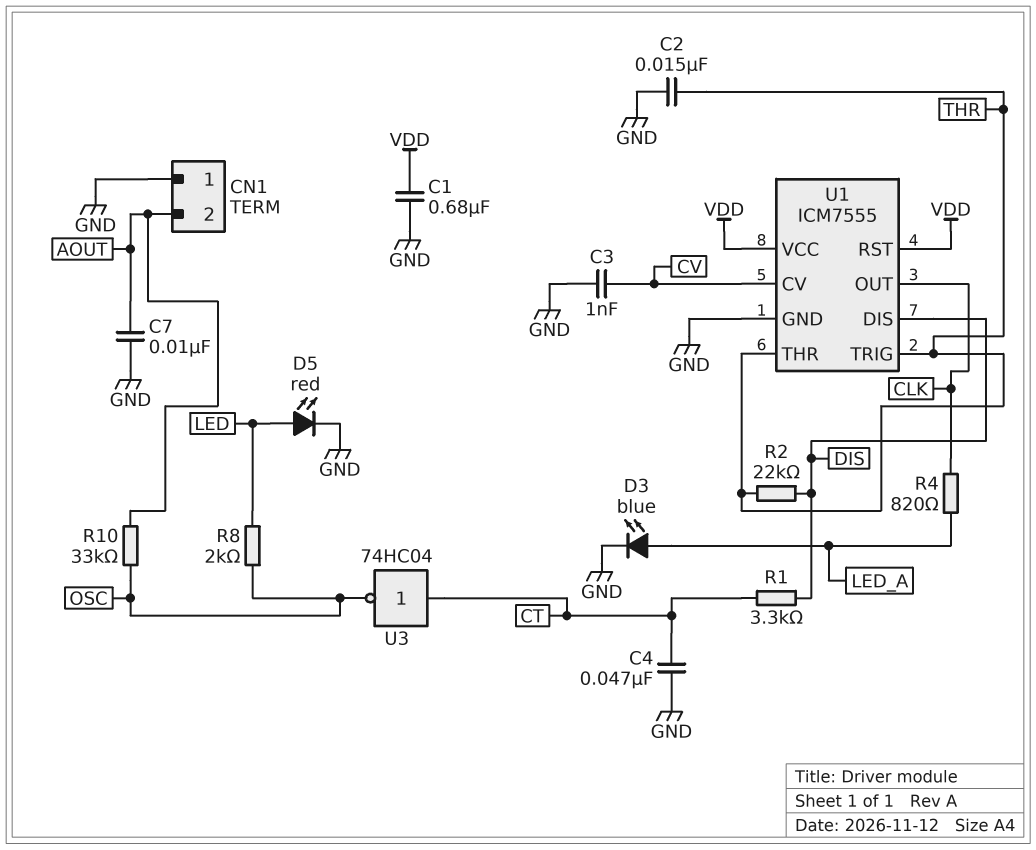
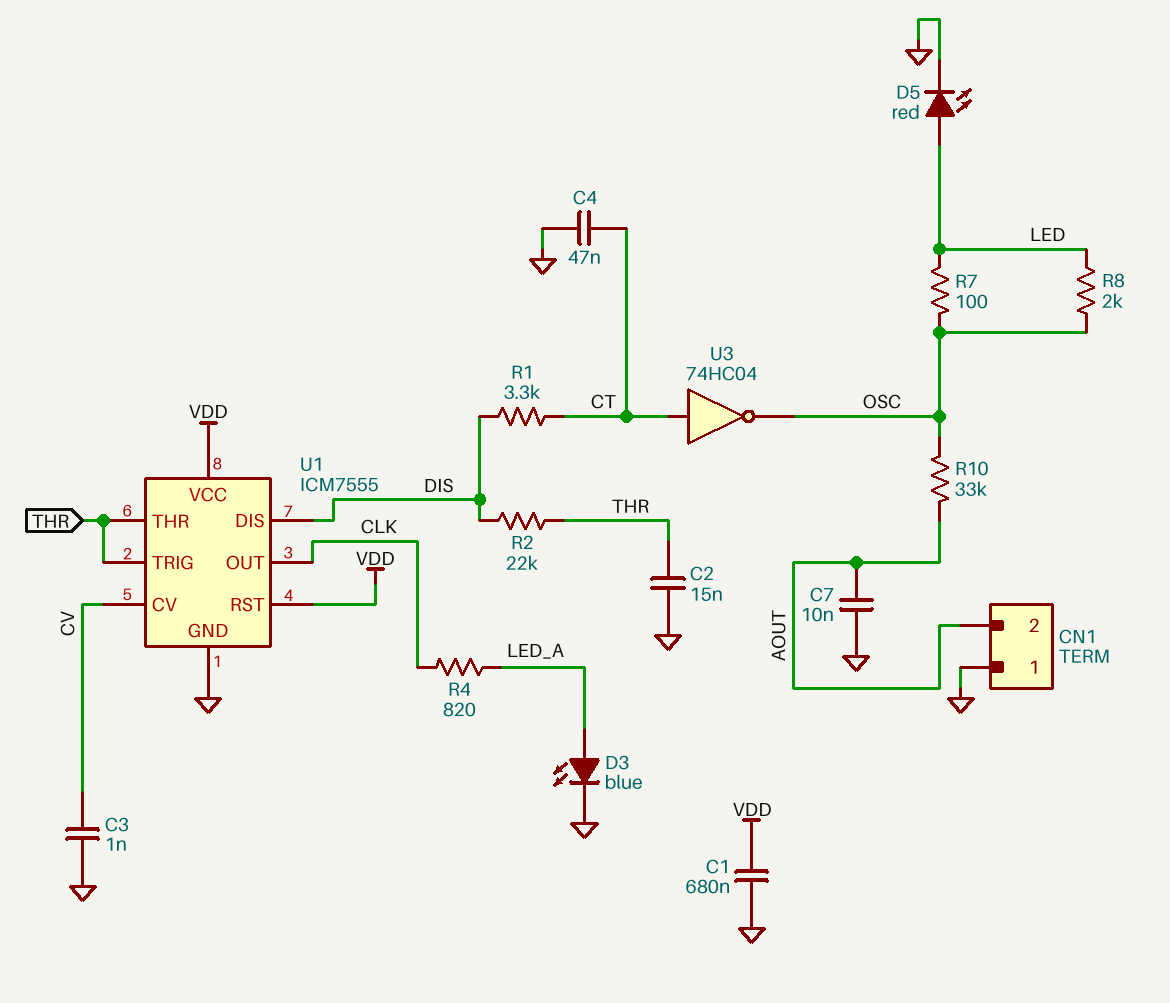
R7: none -> 100 (LED, OSC)

